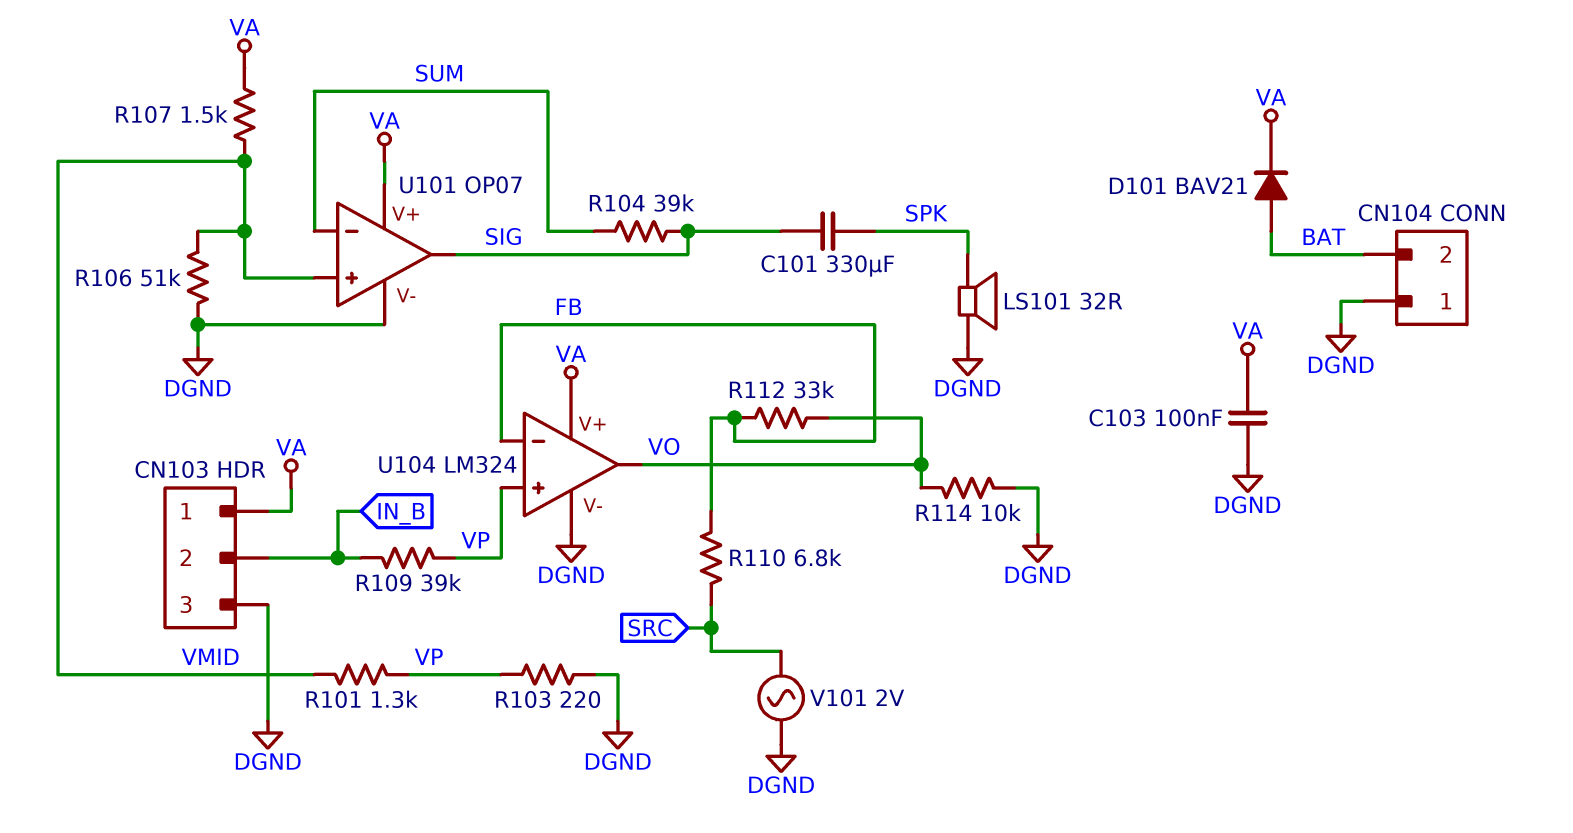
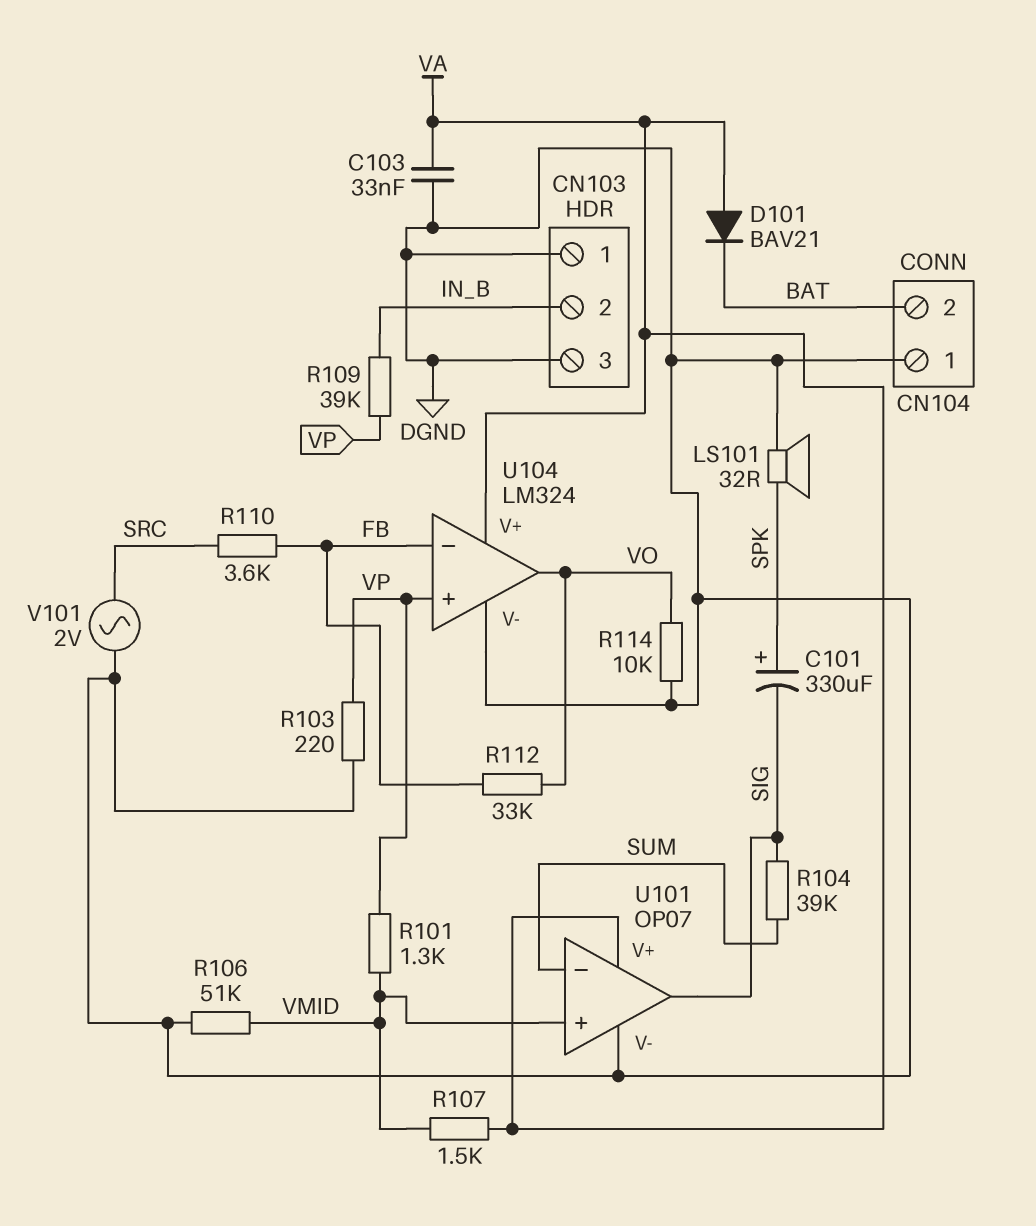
C101: 330uF (SIG, SPK) -> 330uF (plus SPK, minus SIG)
C103: 100nF (DGND, VA) -> 33nF (DGND, VA)
CN103 pin 1: VA -> DGND
D101: diode BAV21 (A BAT, K VA) -> diode BAV21 (A VA, K BAT)
R110: 6.8k (FB, SRC) -> 3.6k (FB, SRC)

